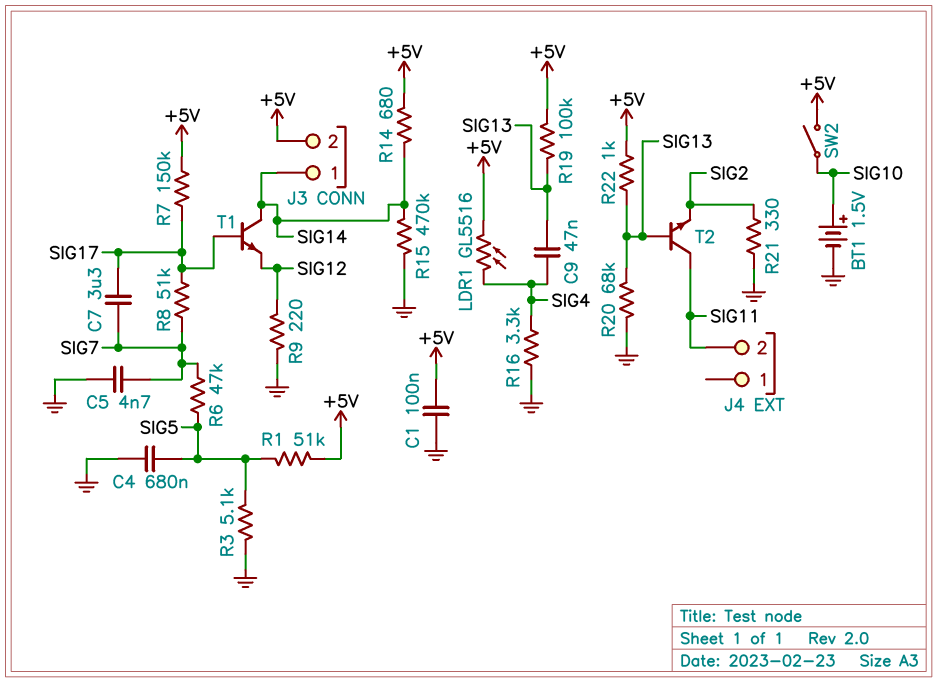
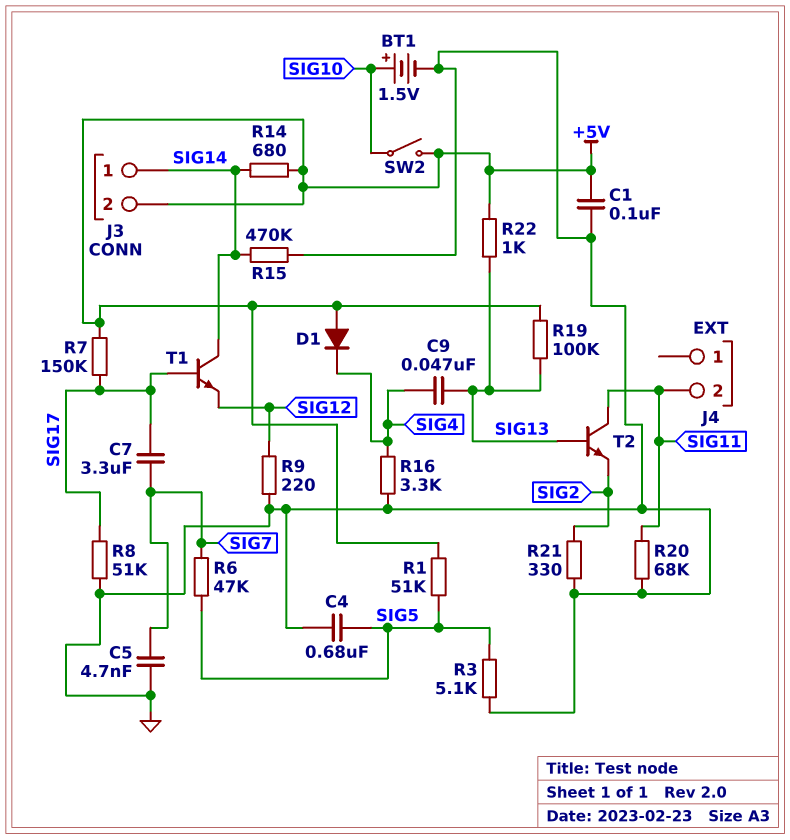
D1: none -> diode (A +5V, K SIG4)
LDR1: GL5516 (+5V, SIG4) -> none
R8: 51k (SIG7, SIG17) -> 51k (GND, SIG17)
R20: 68k (GND, SIG13) -> 68k (GND, SIG11)

